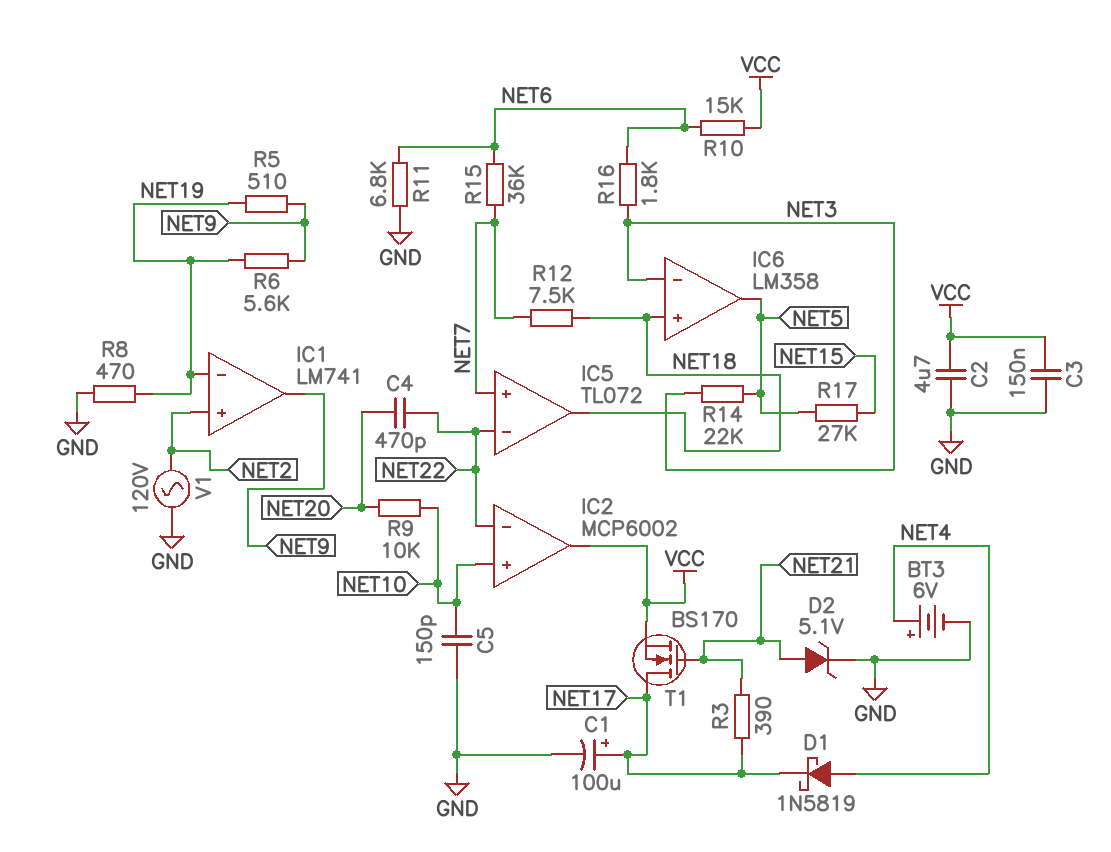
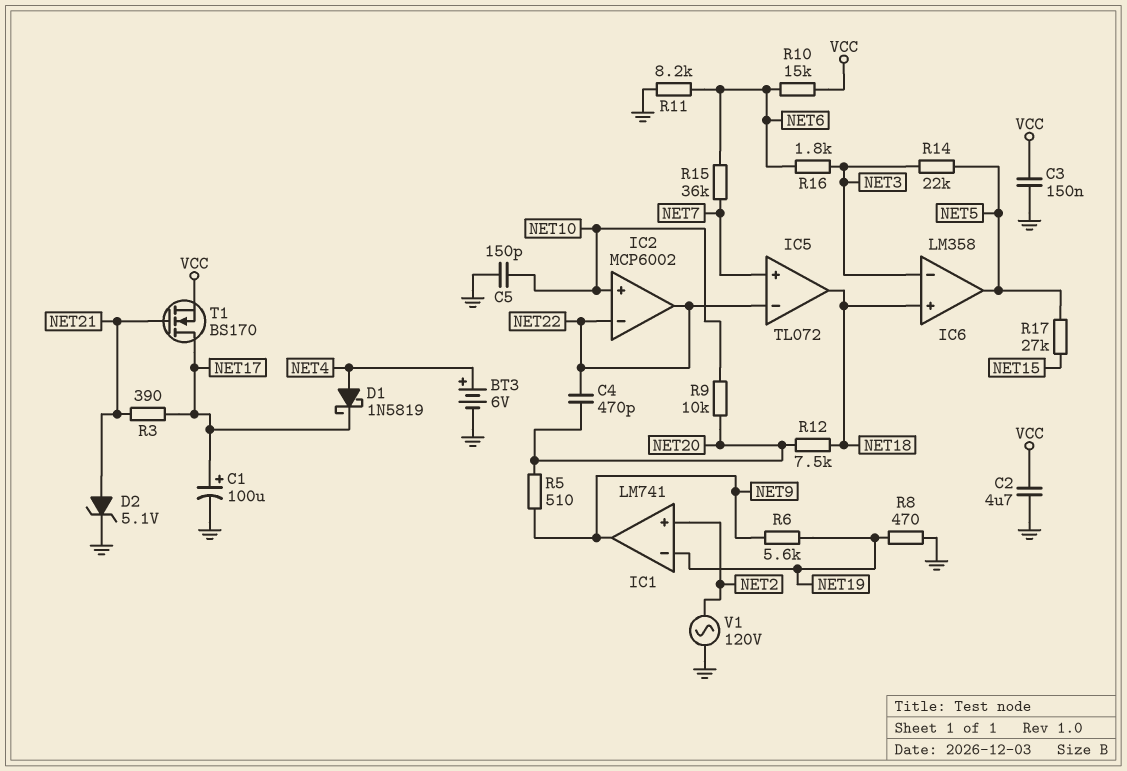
IC2 pin out: VCC -> NET22
R5: 510 (NET9, NET19) -> 510 (NET9, NET20)
R11: 6.8k (GND, NET6) -> 8.2k (GND, NET6)
R12: 7.5k (NET7, NET18) -> 7.5k (NET18, NET20)

